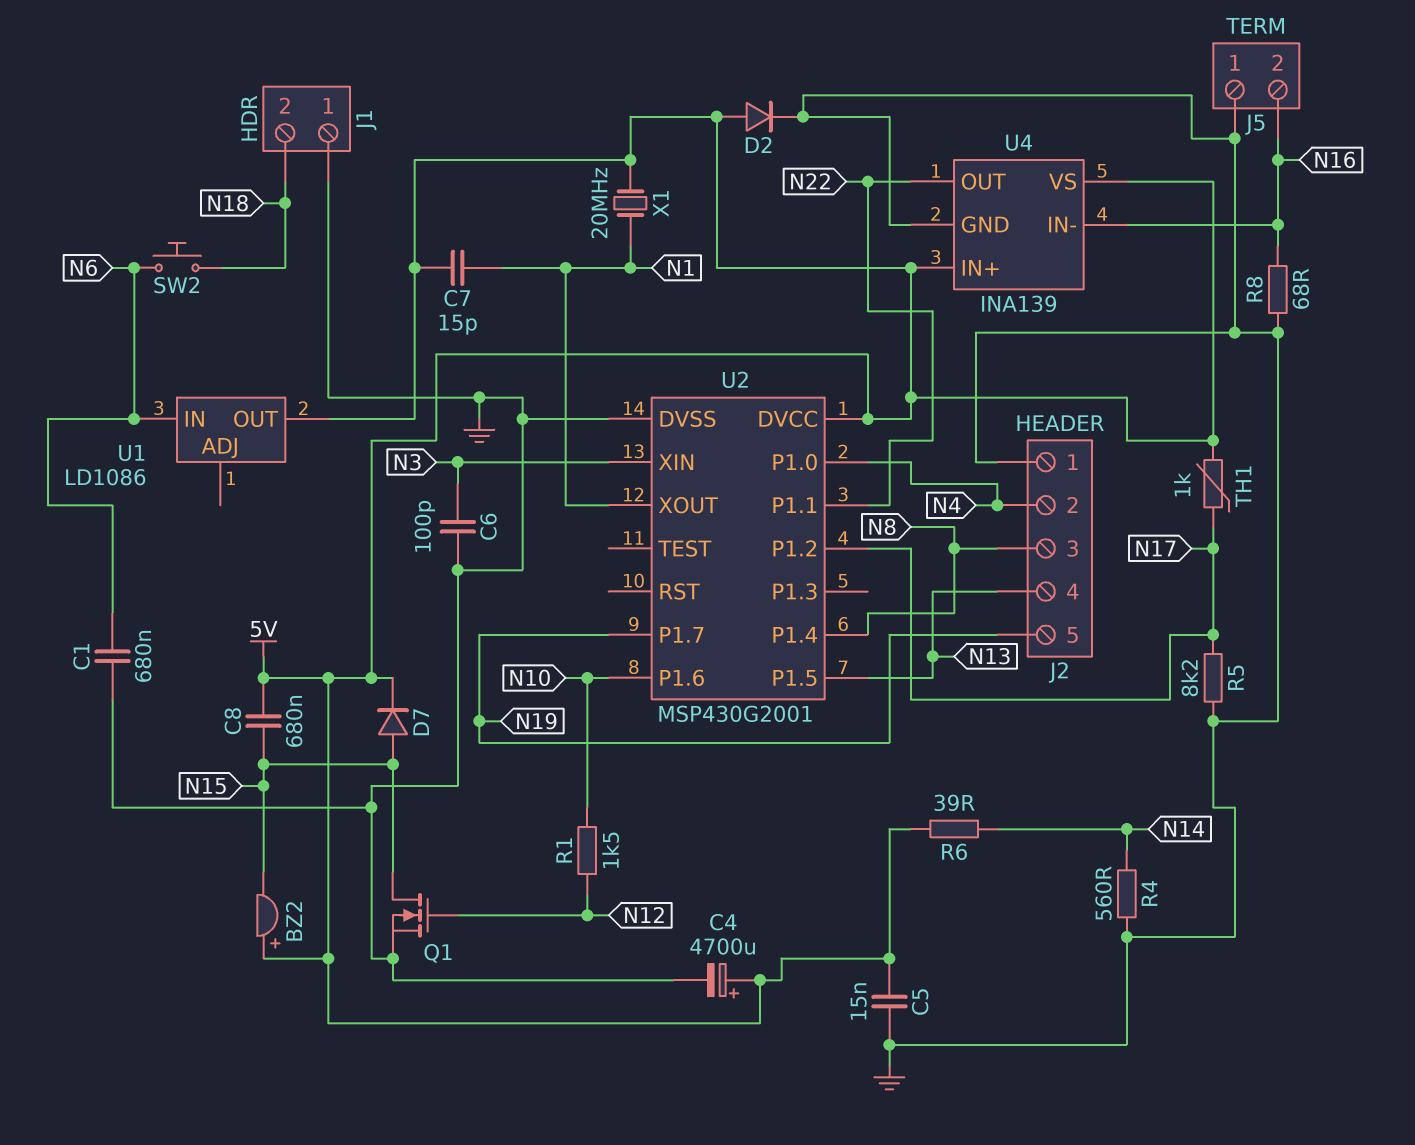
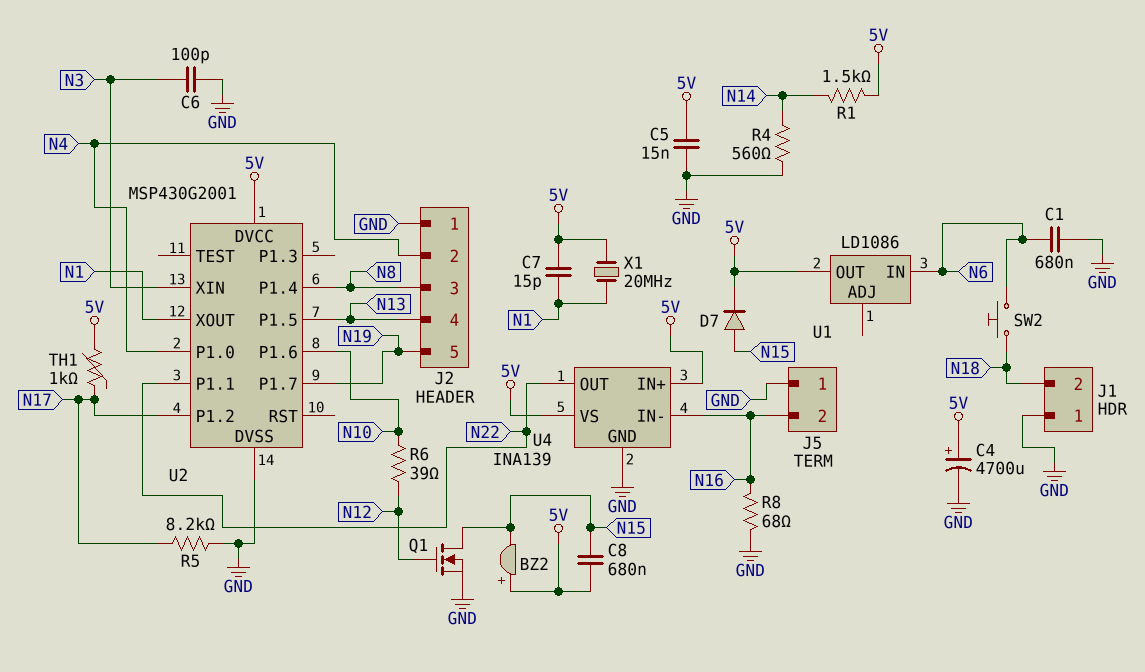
D2: diode (A 5V, K GND) -> none
R1: 1.5k (N10, N12) -> 1.5k (5V, N14)
R6: 39 (5V, N14) -> 39 (N10, N12)

